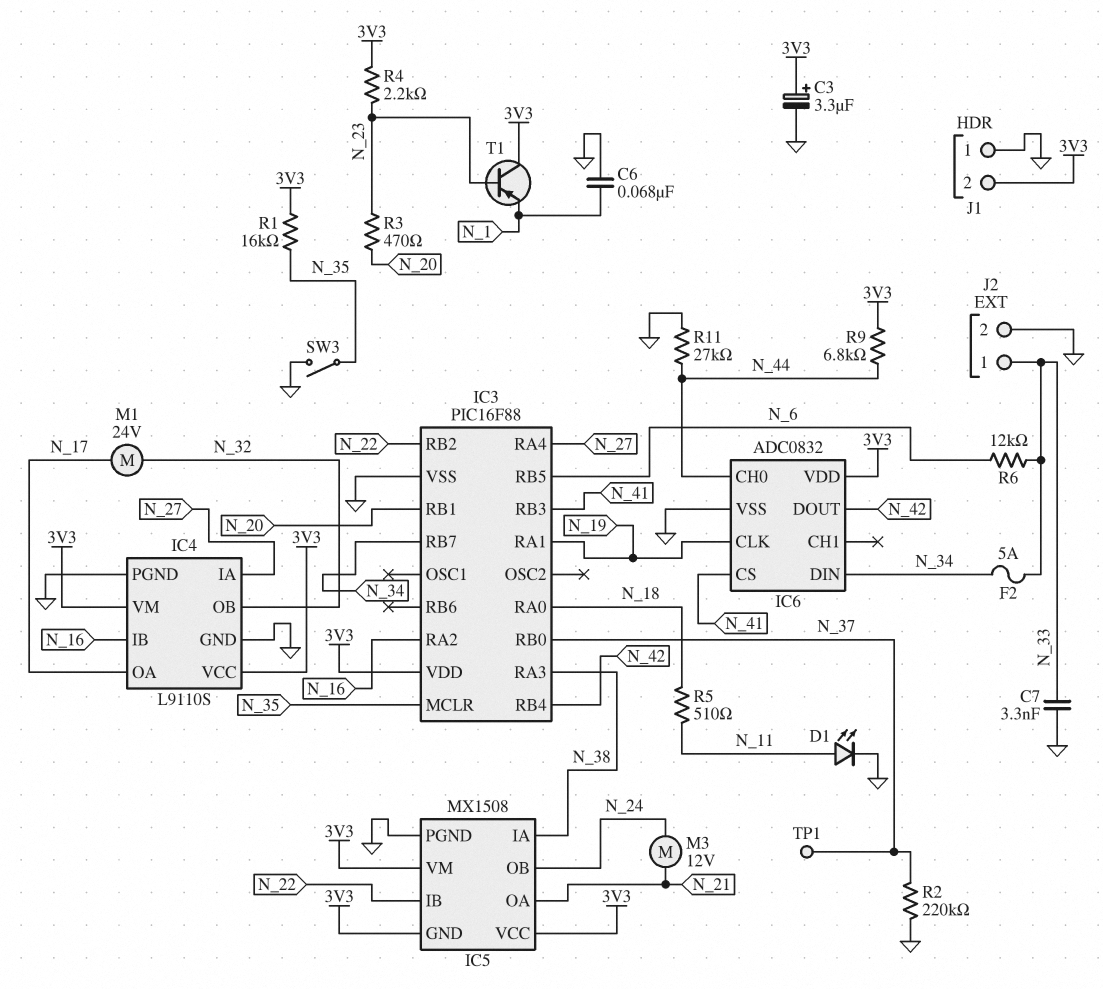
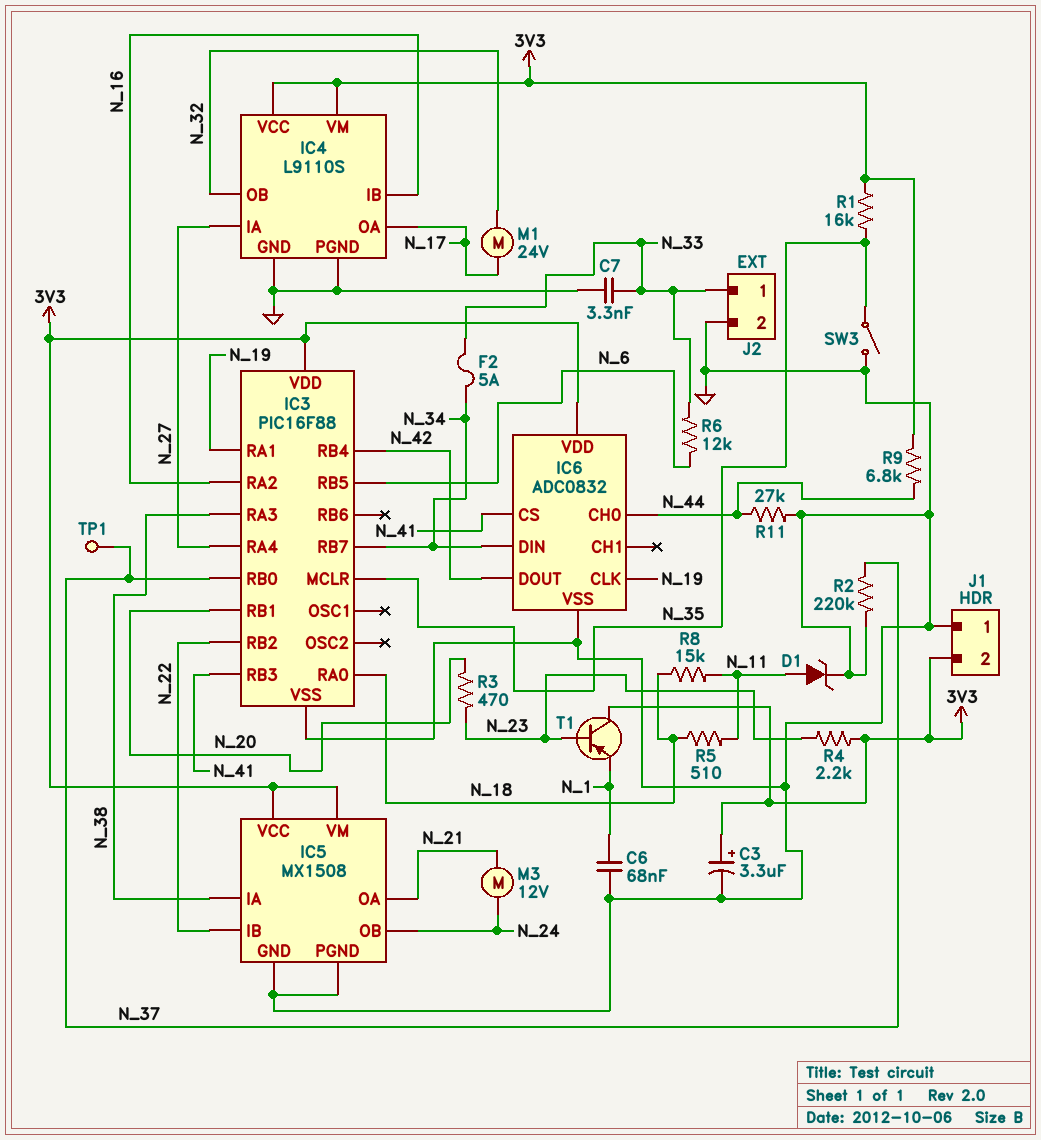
D1: LED (A N_11, K GND) -> zener (A N_11, K GND)
IC5 pin GND: 3V3 -> GND
R8: none -> 15k (N_11, N_18)

